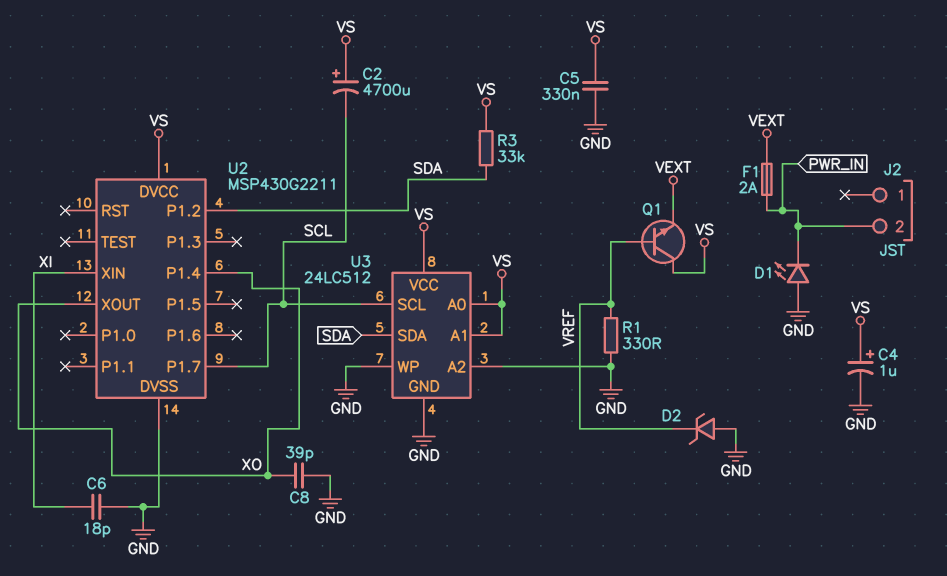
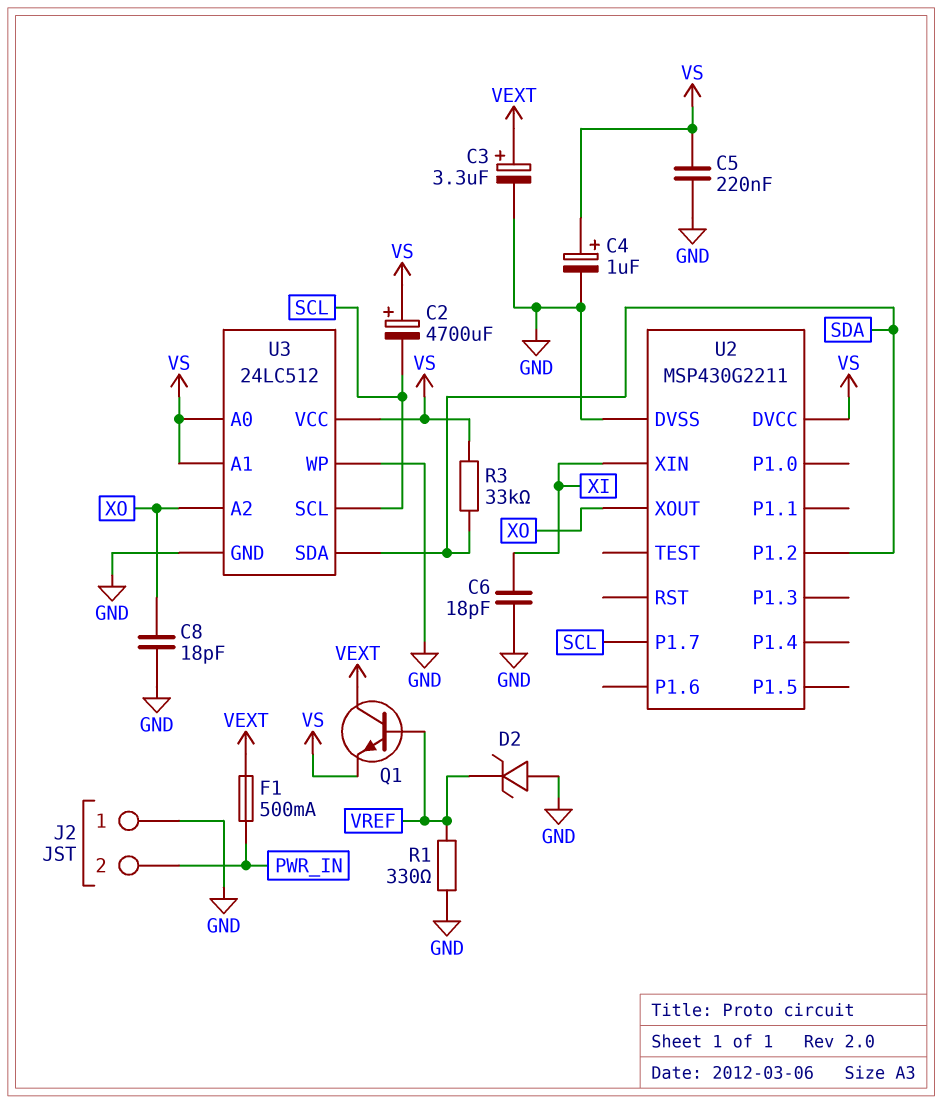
C3: none -> 3.3uF (plus VEXT, minus GND)
C5: 330nF (GND, VS) -> 220nF (GND, VS)
C8: 39pF (GND, XO) -> 18pF (GND, XO)
D1: LED (A GND, K PWR_IN) -> none
F1: 2A (PWR_IN, VEXT) -> 500mA (PWR_IN, VEXT)
J2 pin 1: none -> GND
Q1: NPN (B VREF, C VS, E VEXT) -> NPN (B VREF, C VEXT, E VS)
U2 pin P1.4: XO -> none
U3 pin A2: GND -> XO

